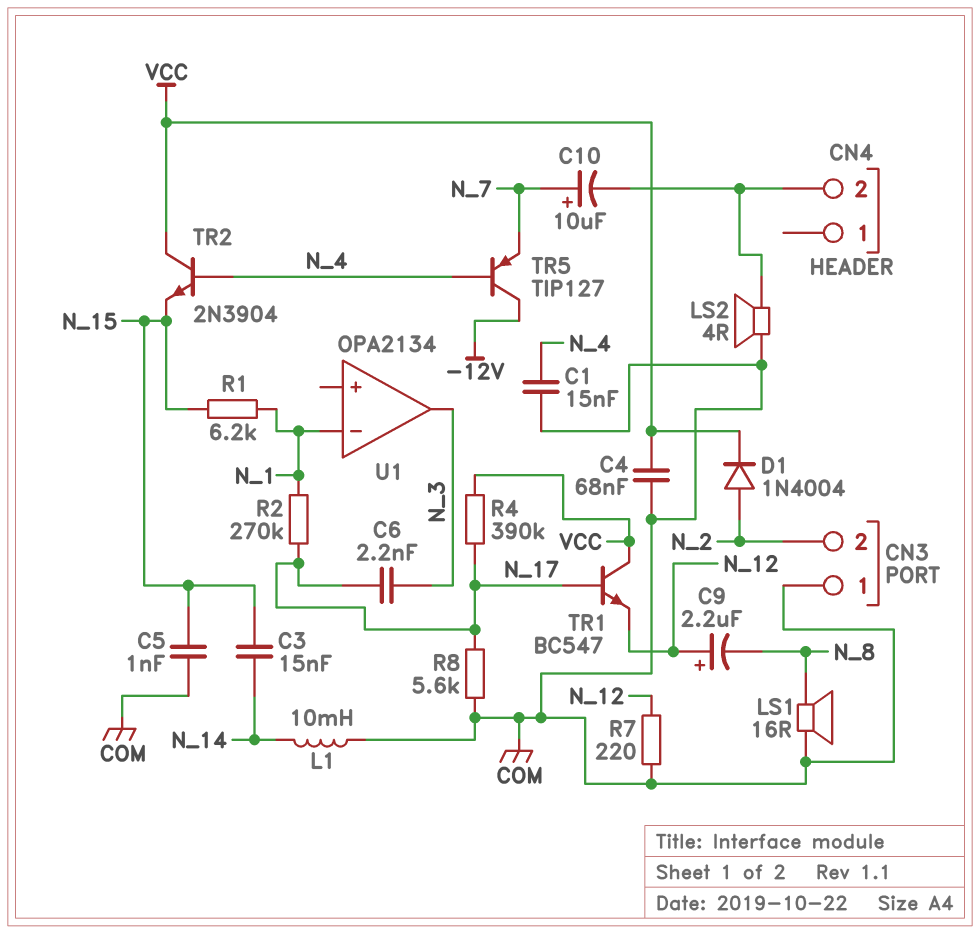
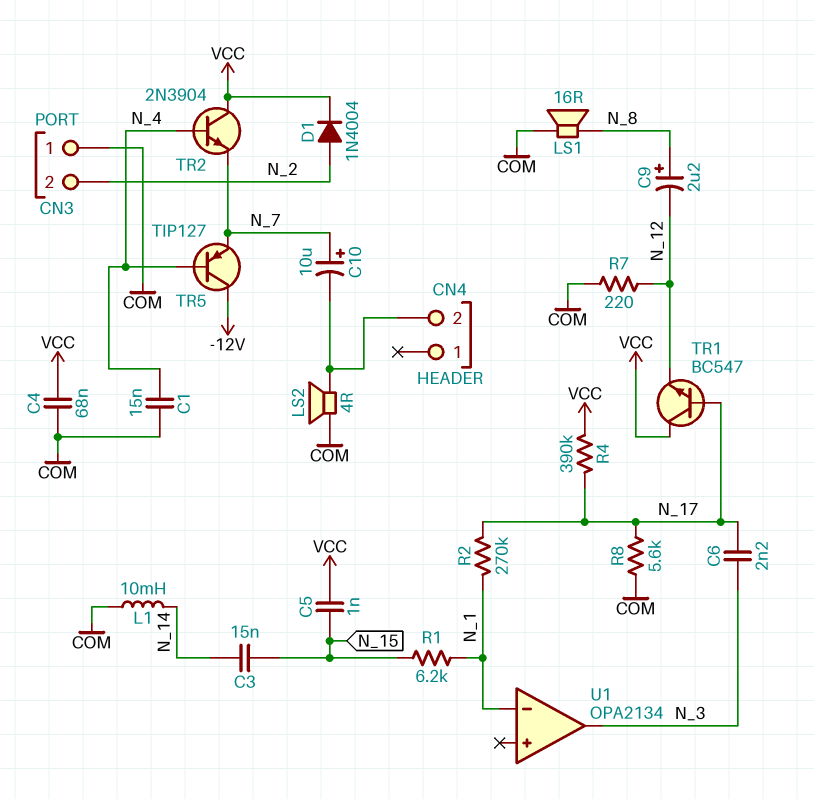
C5: 1nF (COM, N_15) -> 1nF (N_15, VCC)
C9: 2.2uF (plus N_12, minus N_8) -> 2.2uF (plus N_8, minus N_12)
TR2: NPN 2N3904 (B N_4, C VCC, E N_15) -> NPN 2N3904 (B N_4, C VCC, E N_7)

